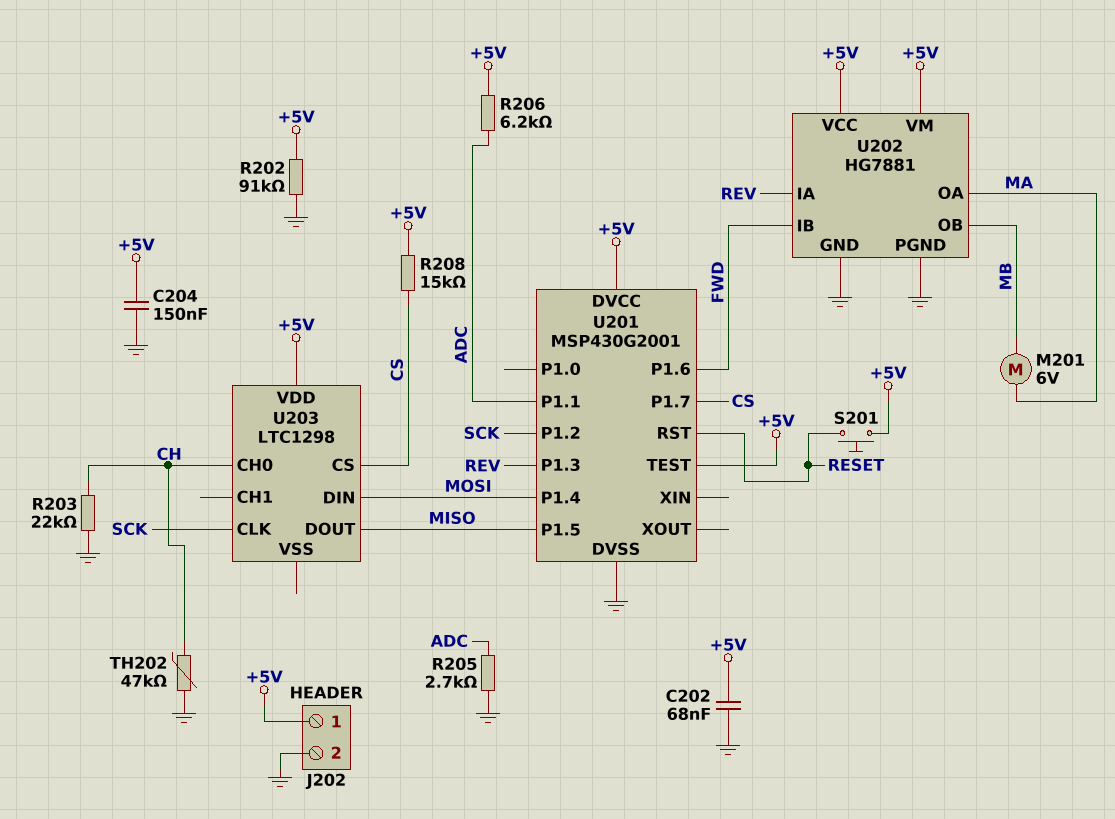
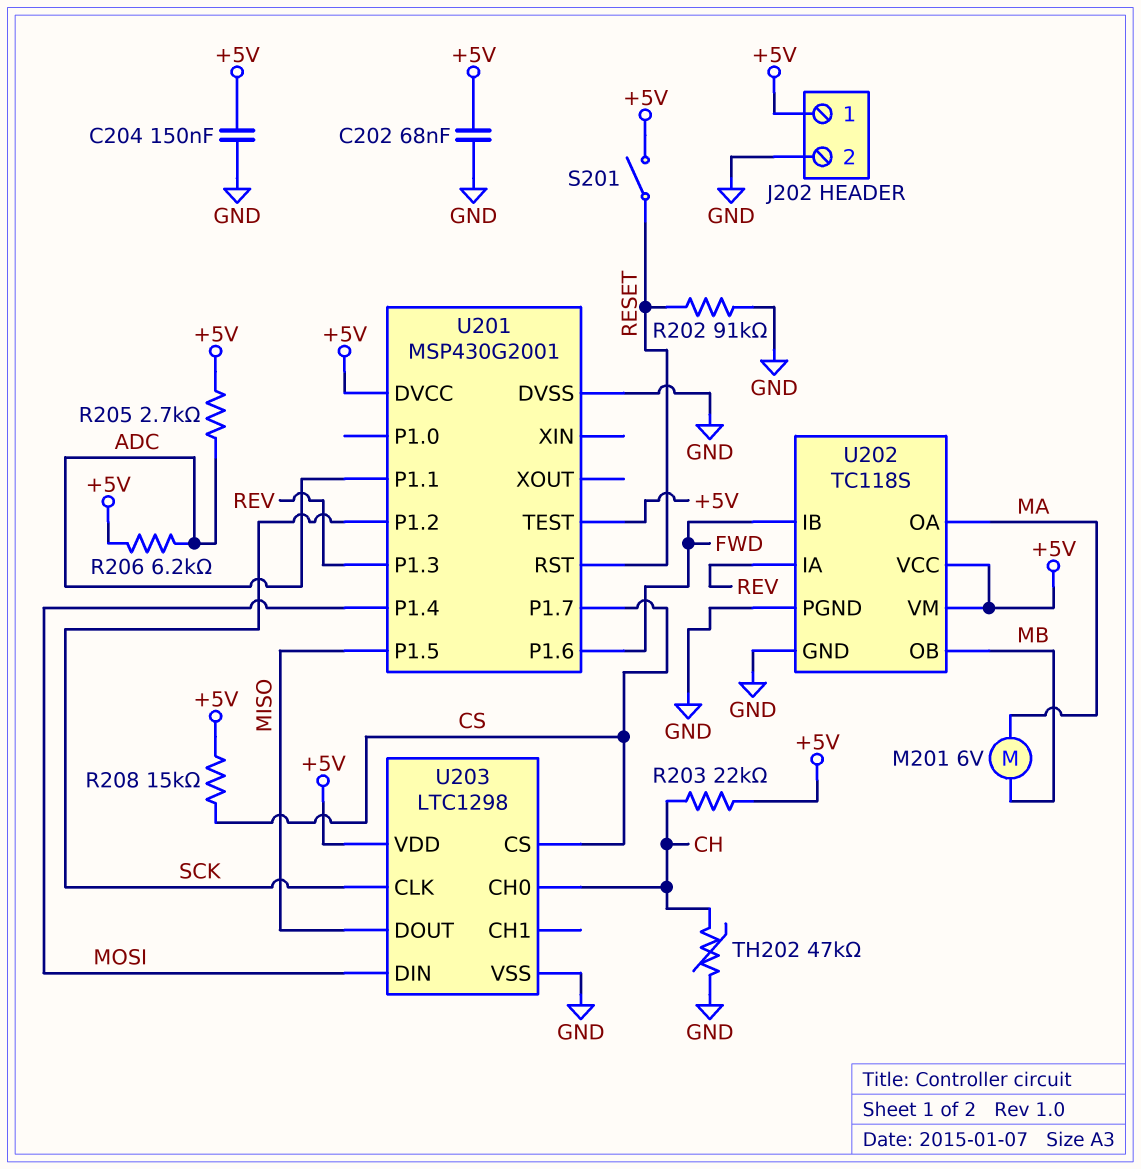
R202: 91k (+5V, GND) -> 91k (GND, RESET)
R203: 22k (CH, GND) -> 22k (+5V, CH)
R205: 2.7k (ADC, GND) -> 2.7k (+5V, ADC)
S201: button (+5V, RESET) -> switch (+5V, RESET)
U202: HG7881 -> TC118S
U203 pin VSS: none -> GND

